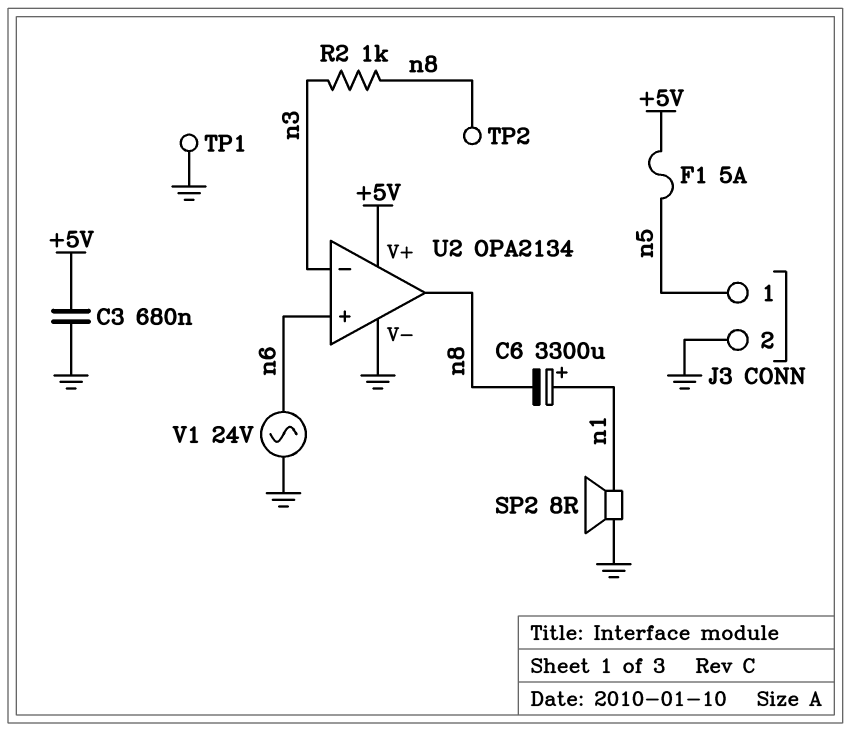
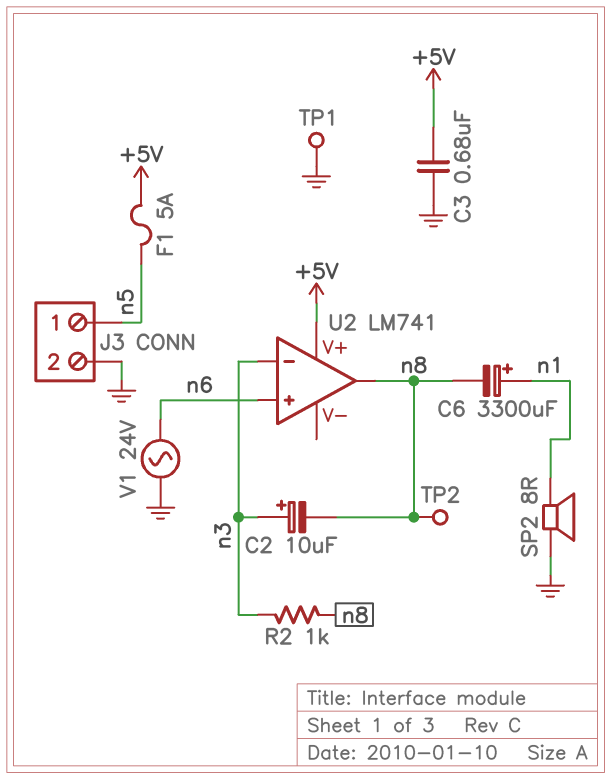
C2: none -> 10uF (plus n3, minus n8)
U2: OPA2134 -> LM741
U2 pin V-: GND -> none

